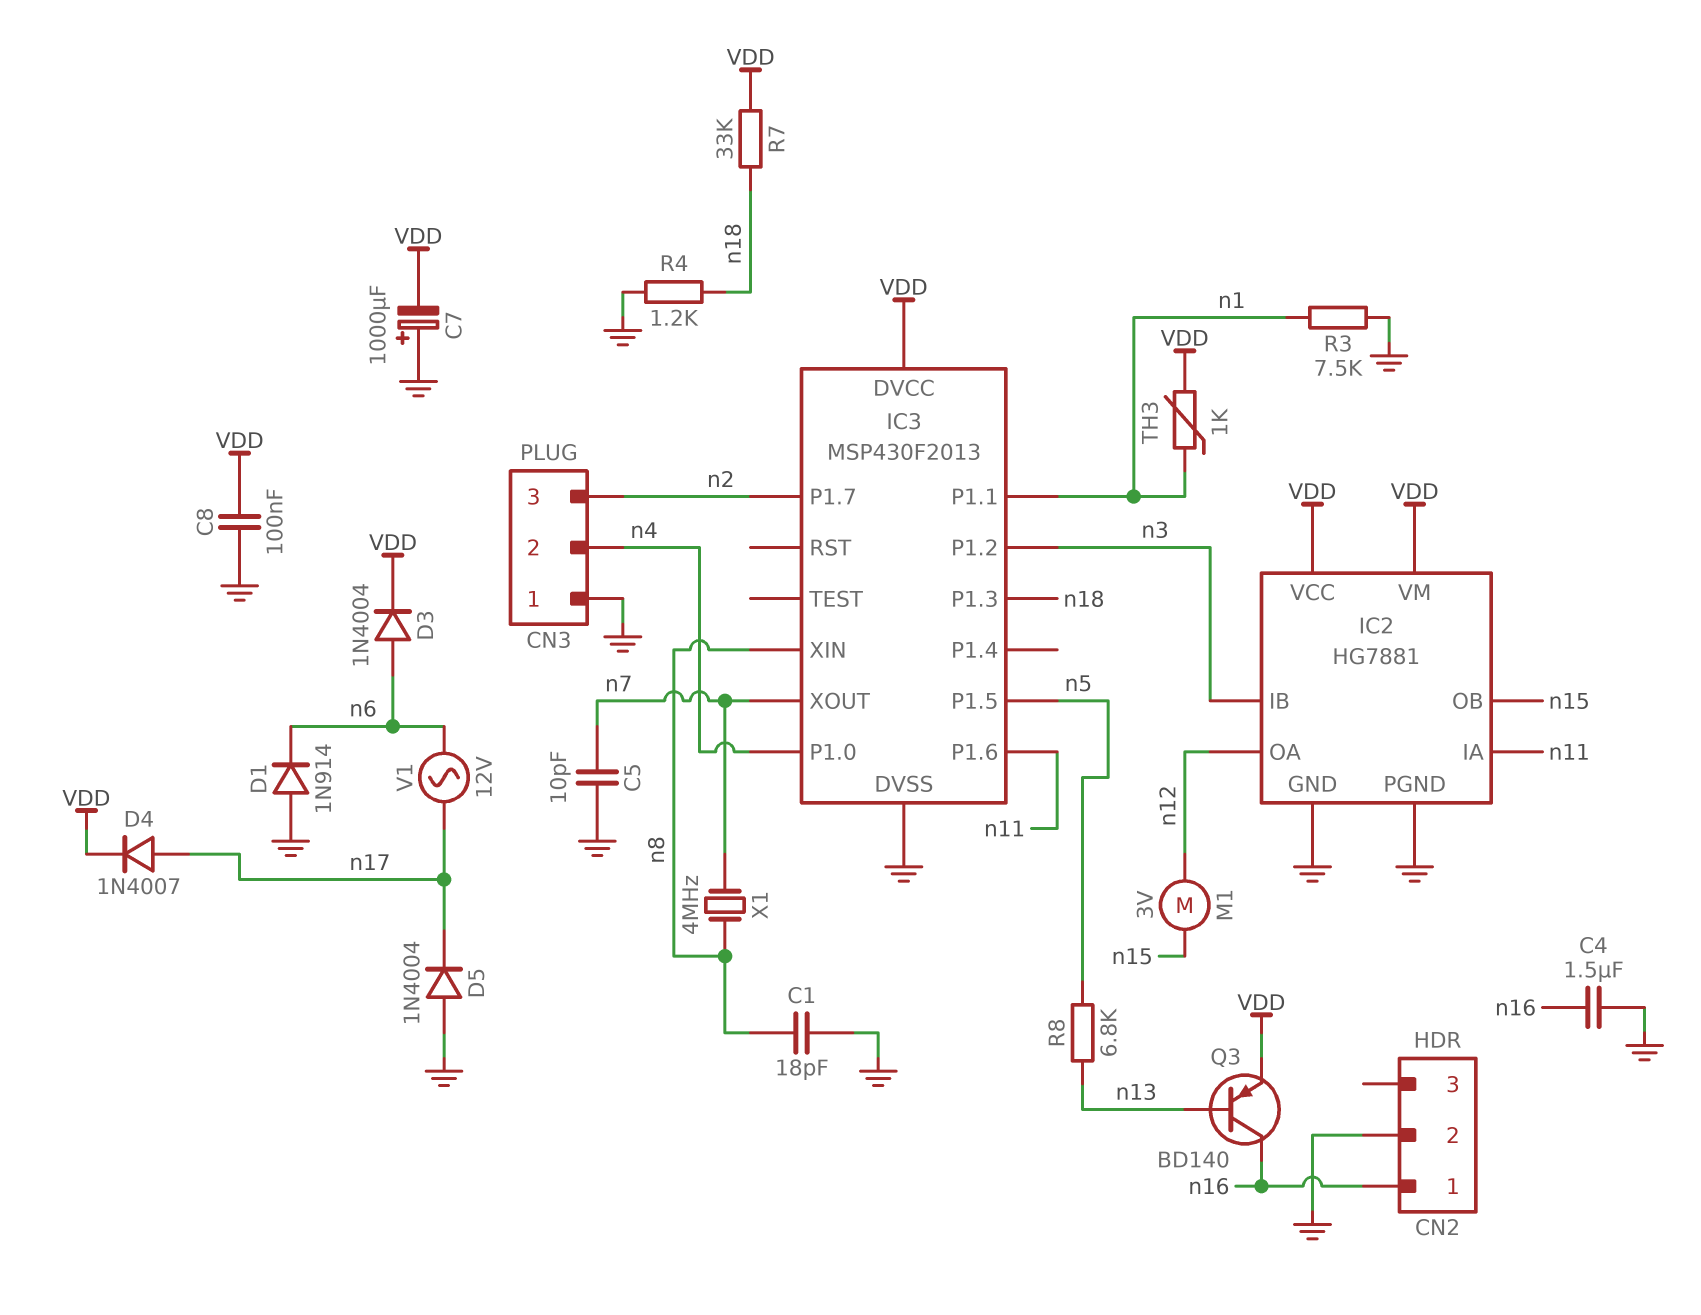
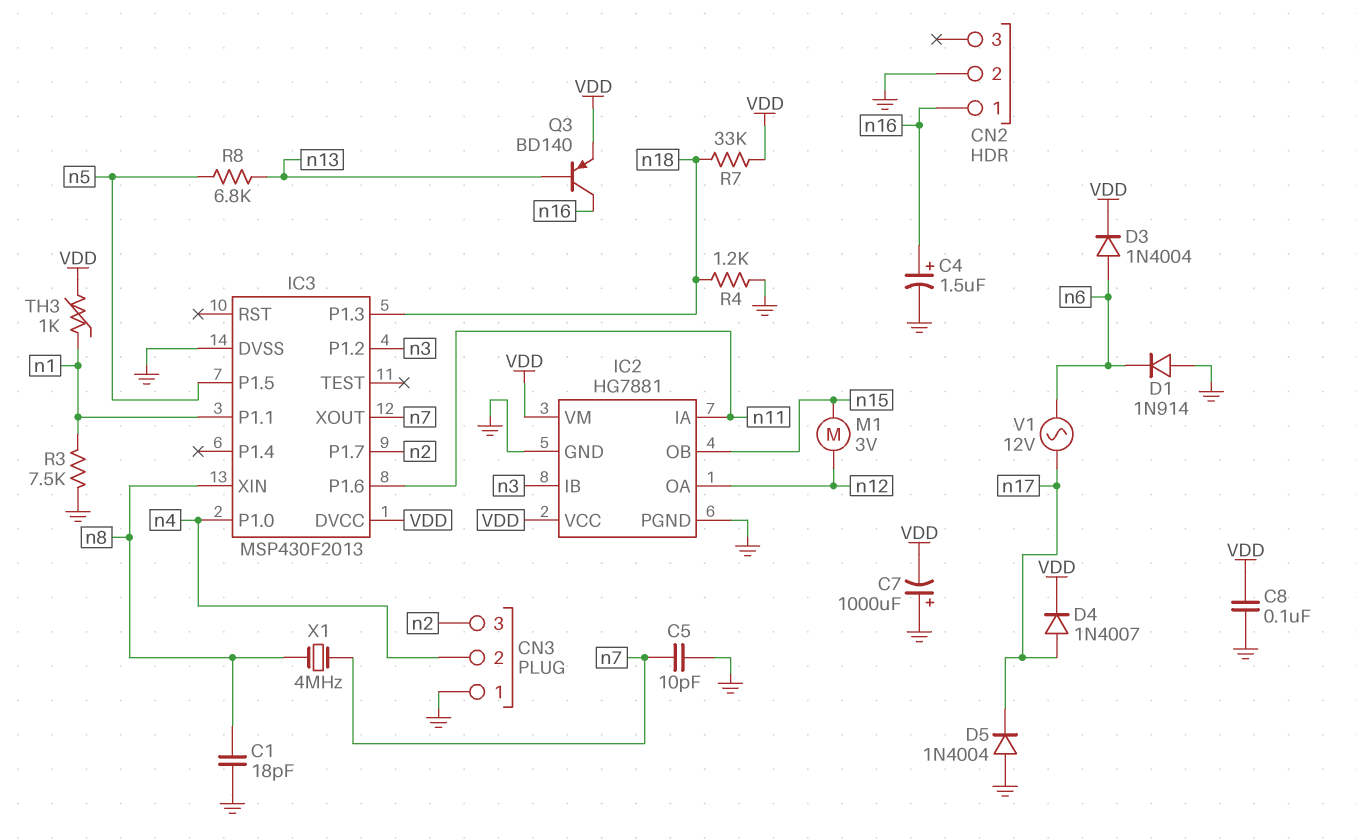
C4: 1.5uF (GND, n16) -> 1.5uF (plus n16, minus GND)

